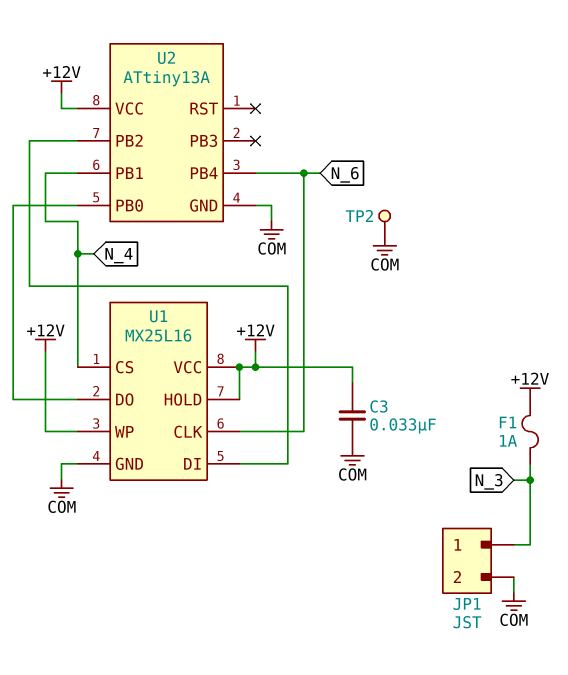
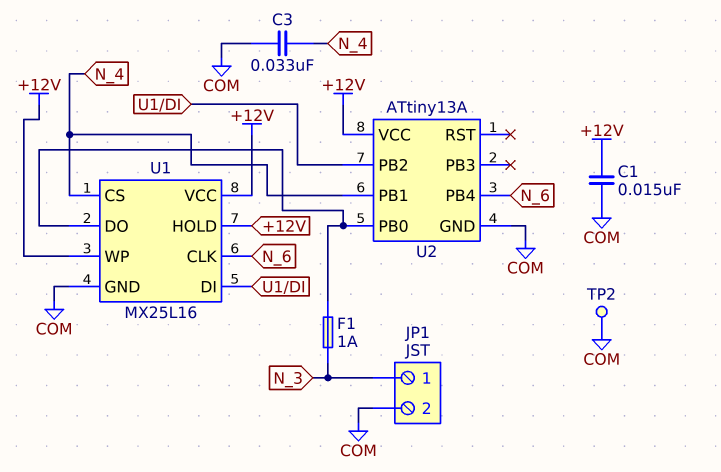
C1: none -> 15nF (+12V, COM)
C3: 33nF (+12V, COM) -> 33nF (COM, N_4)
F1: 1A (+12V, N_3) -> 1A (N_3, U1/DO)

